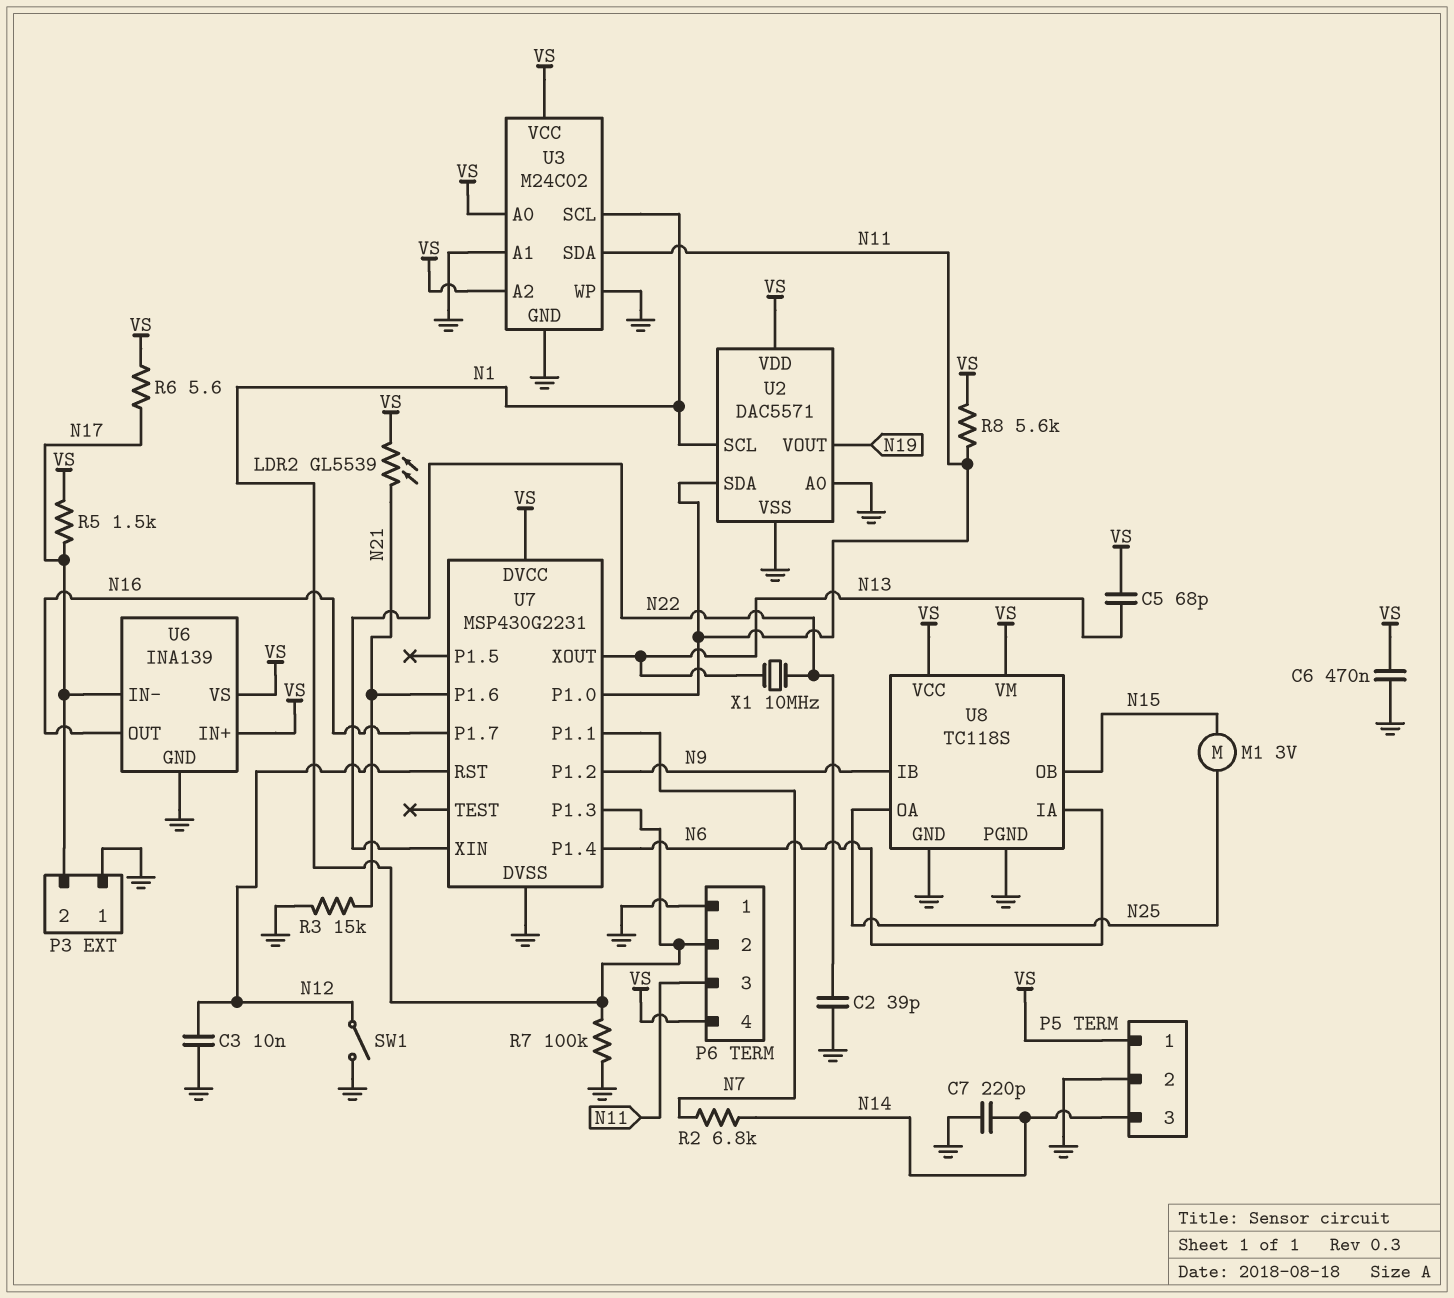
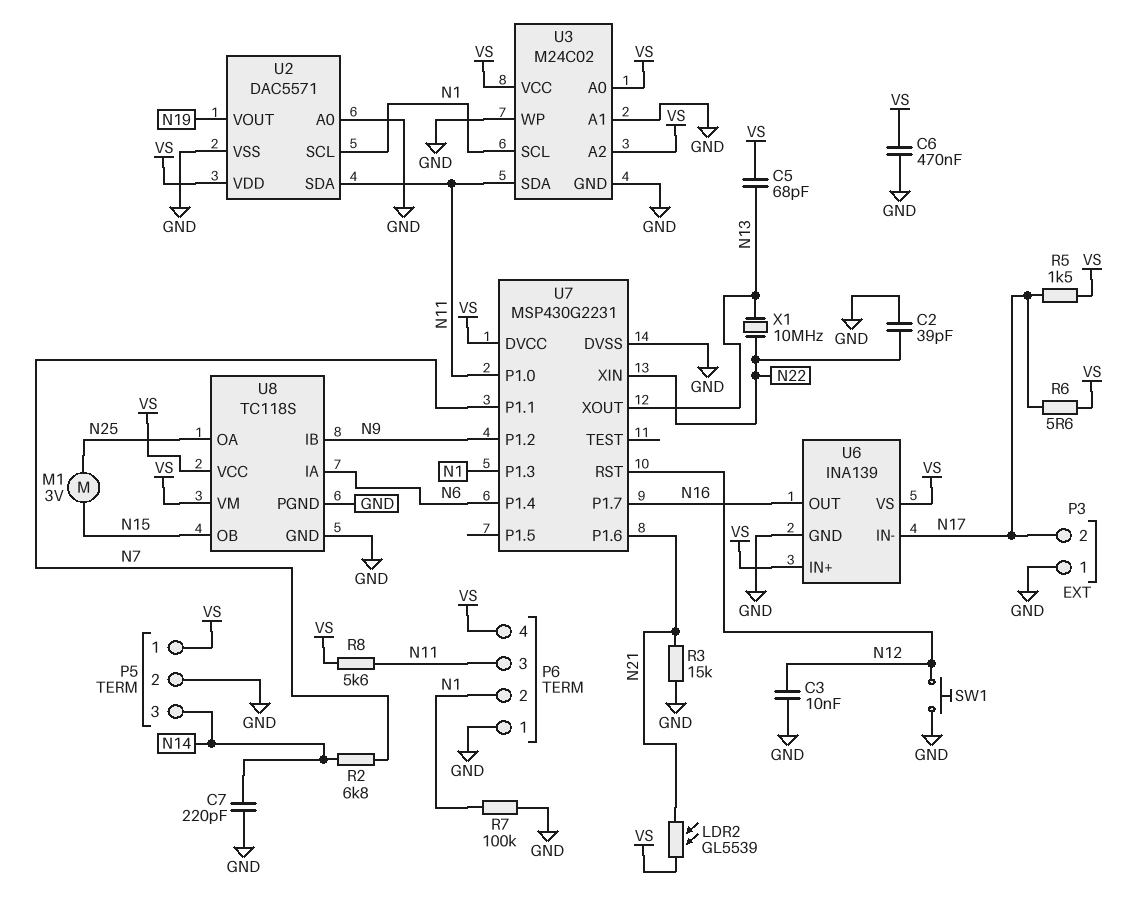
SW1: switch (GND, N12) -> button (GND, N12)

